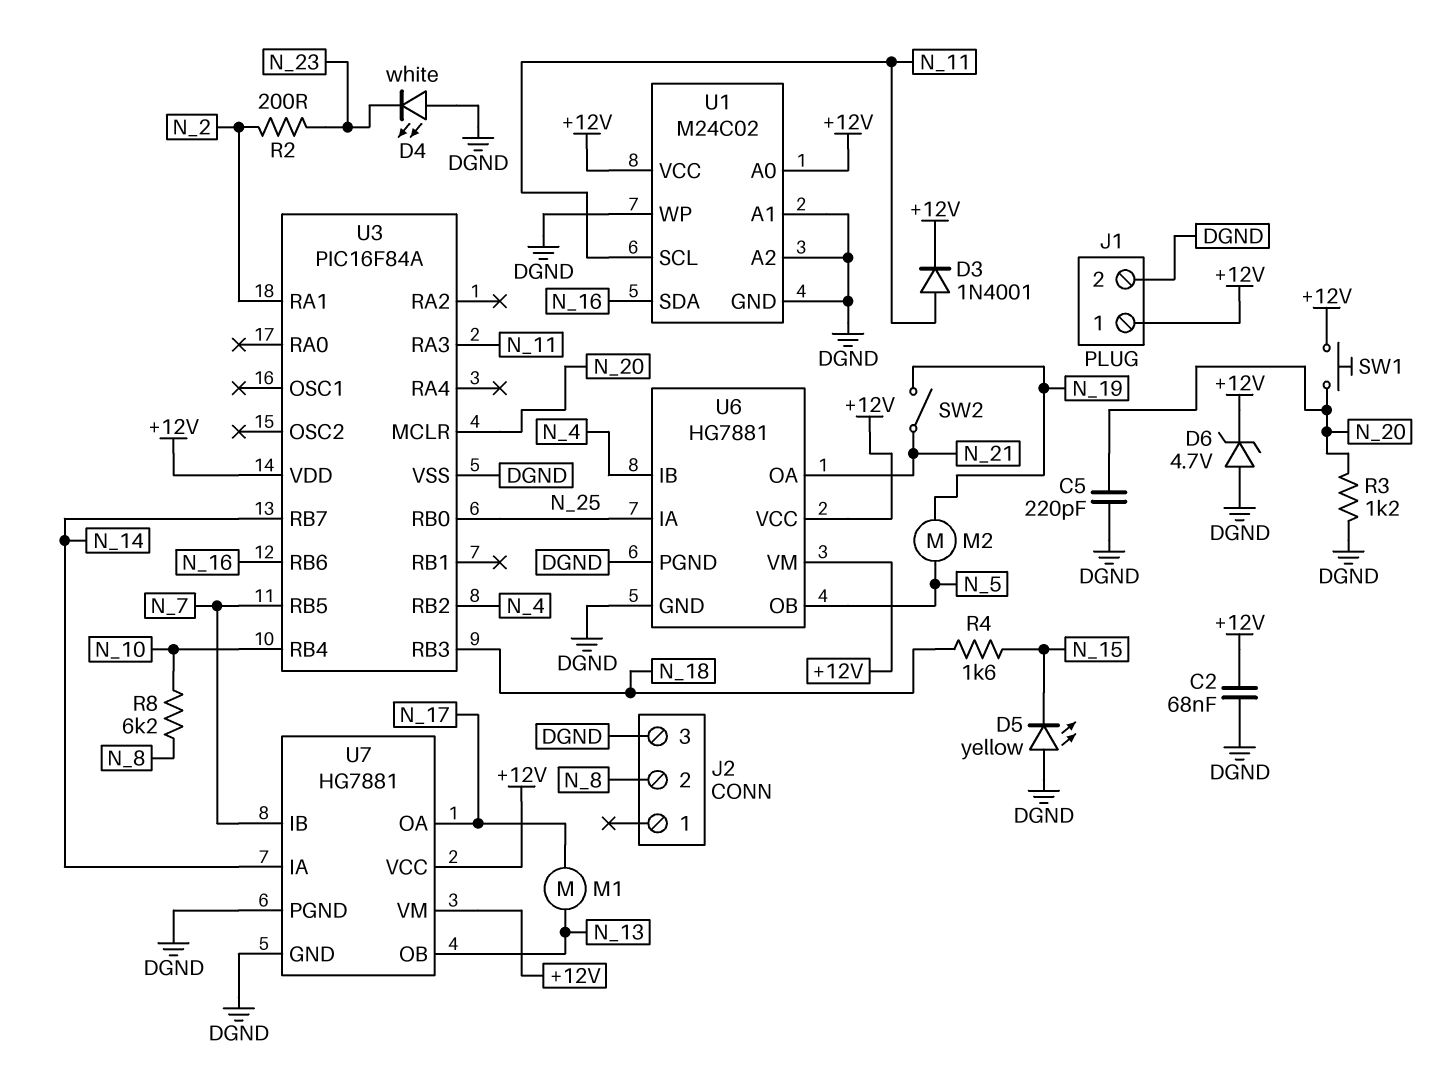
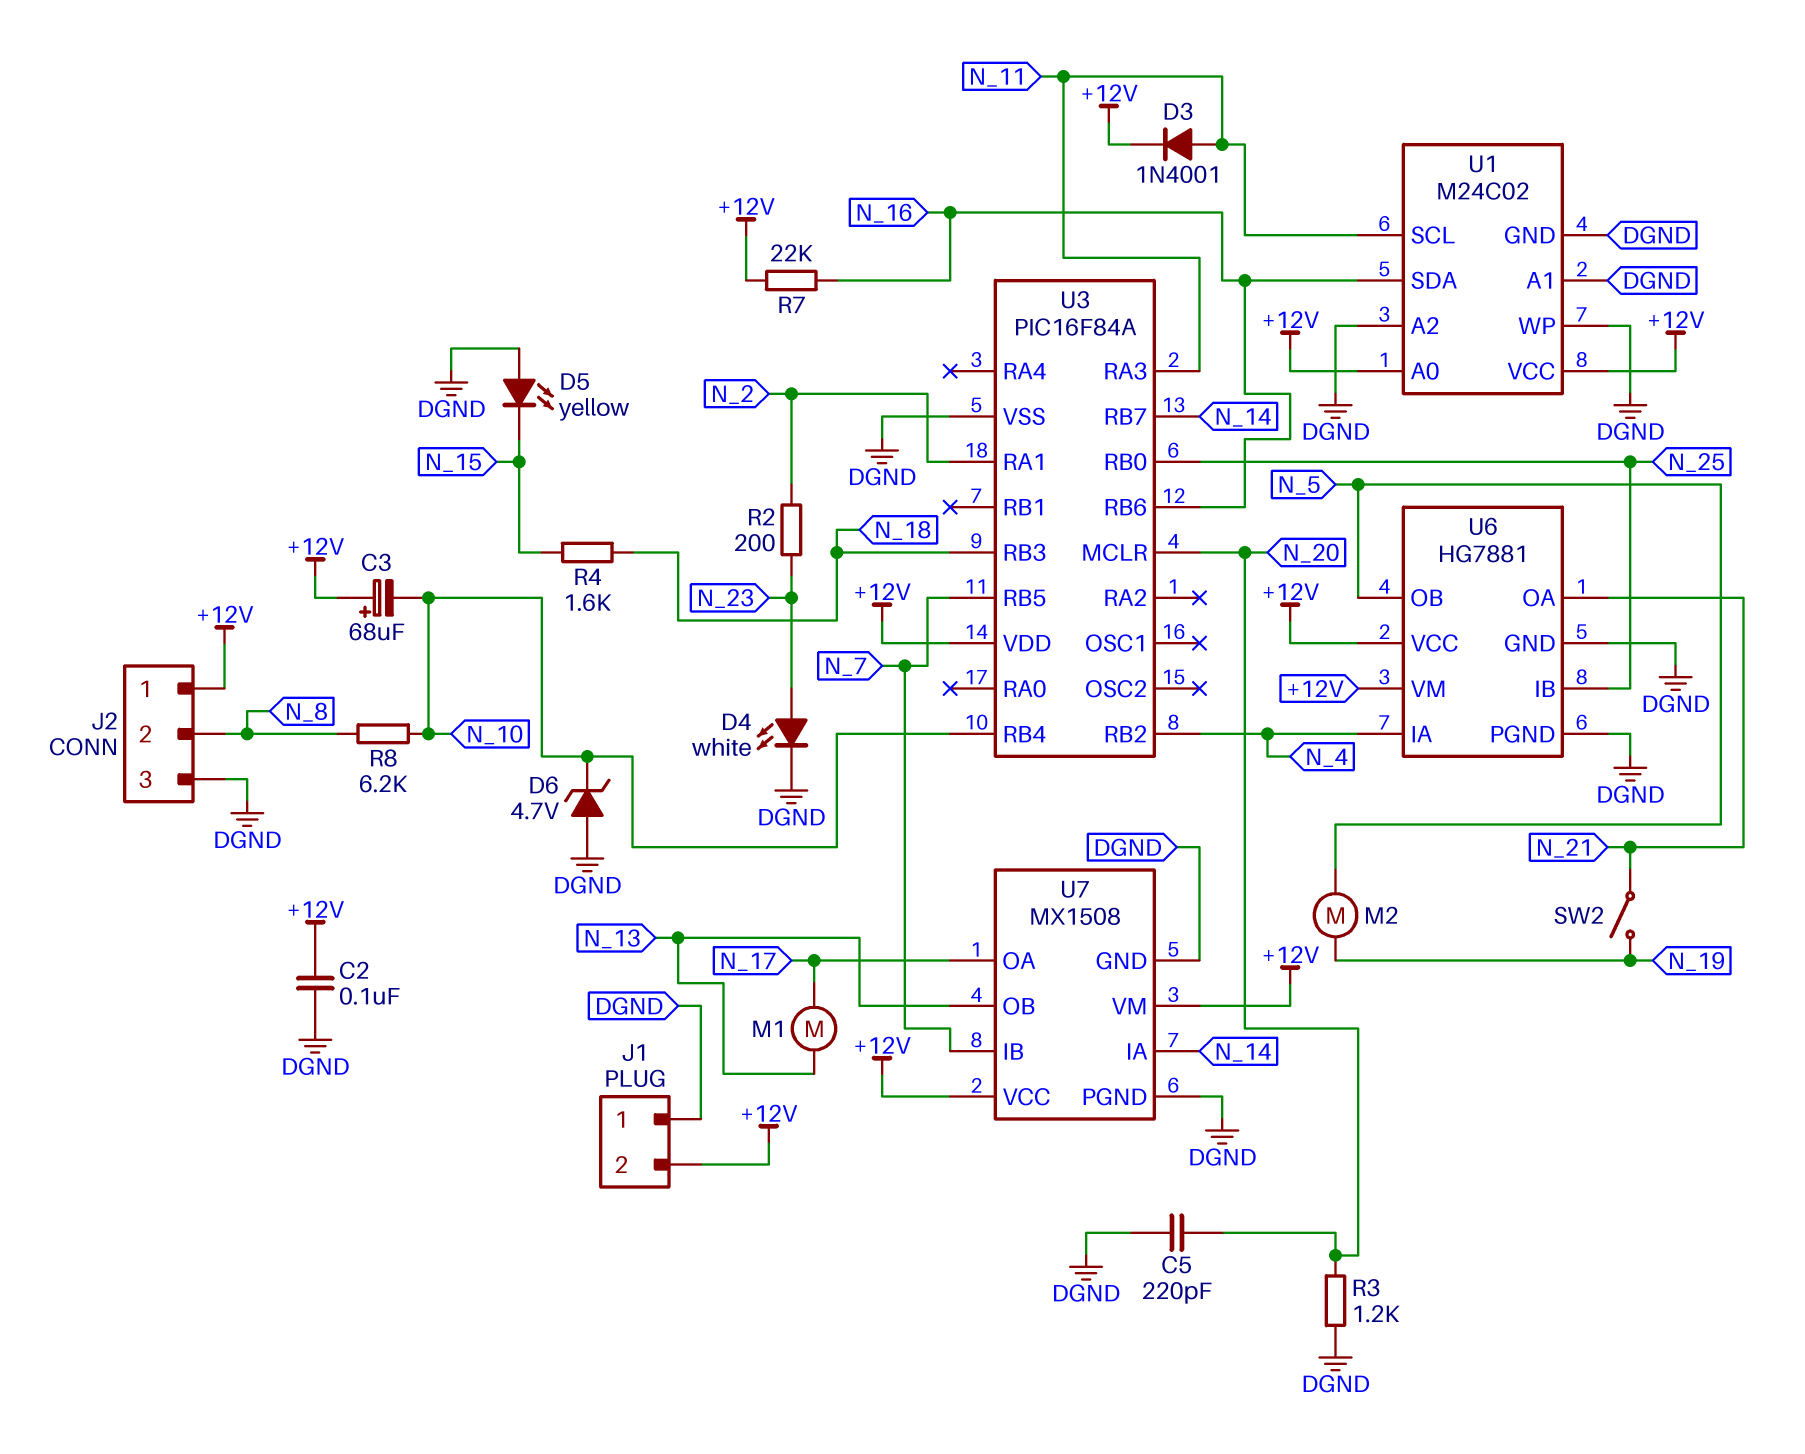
C2: 68nF (+12V, DGND) -> 100nF (+12V, DGND)
C3: none -> 68uF (plus +12V, minus N_10)
D4: LED white (A DGND, K N_23) -> LED white (A N_23, K DGND)
D6: zener 4.7V (A DGND, K +12V) -> zener 4.7V (A DGND, K N_10)
J1 pin 1: +12V -> DGND
J1 pin 2: DGND -> +12V
J2 pin 1: none -> +12V
R7: none -> 22k (+12V, N_16)
SW1: button (+12V, N_20) -> none
U6 pin IA: N_25 -> N_4
U6 pin IB: N_4 -> N_25
U7: HG7881 -> MX1508

